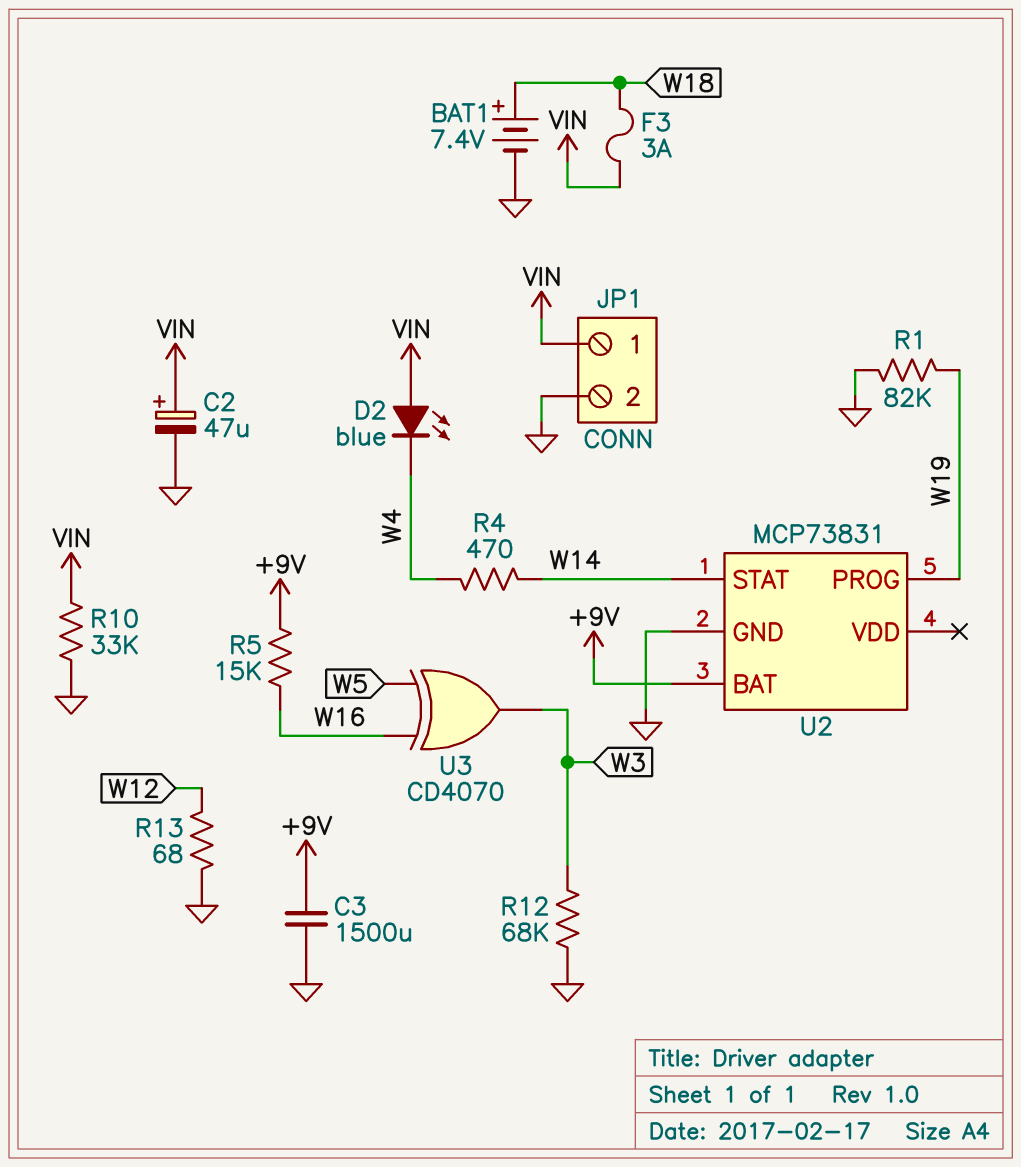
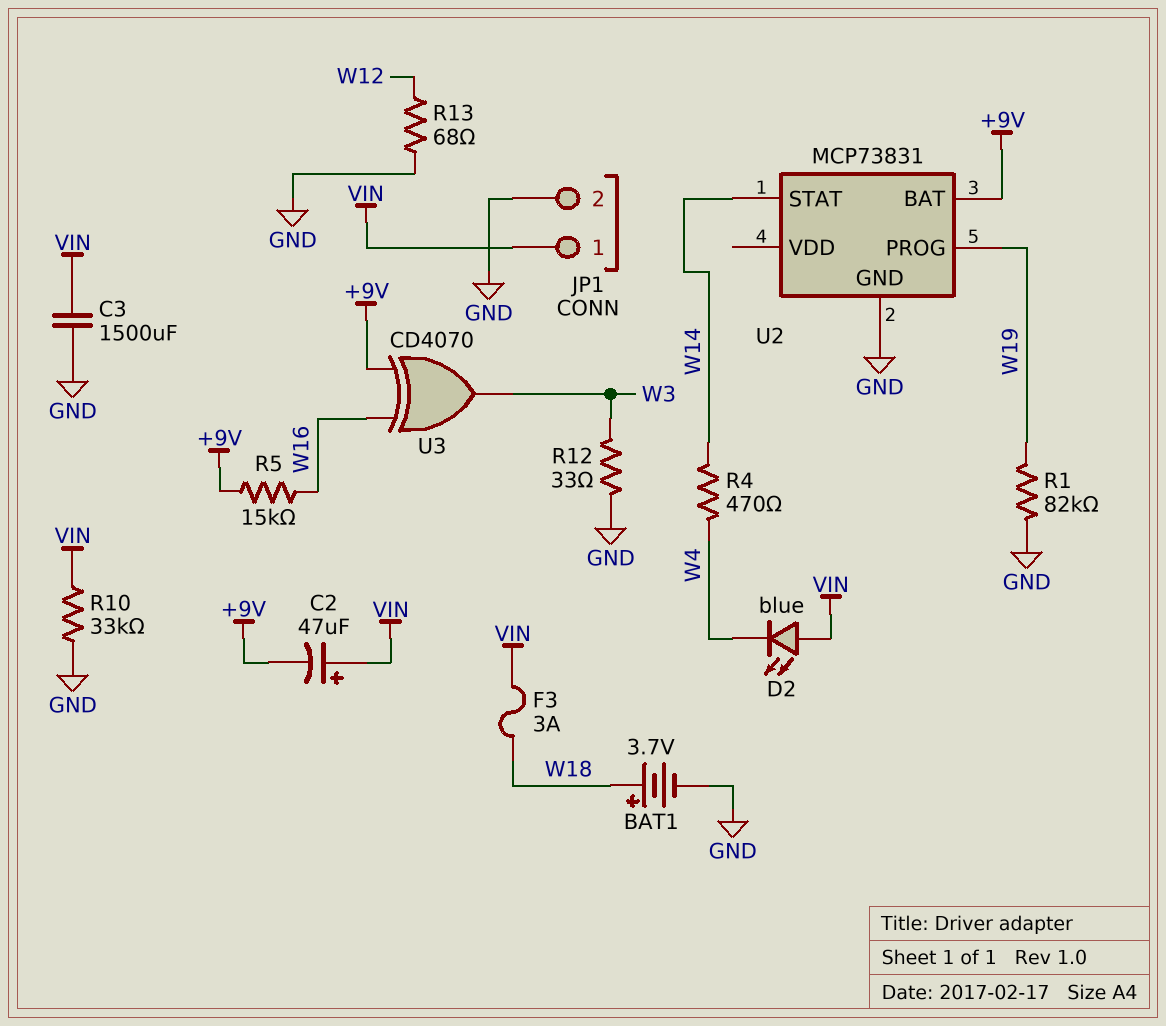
BAT1: 7.4V (plus W18, minus GND) -> 3.7V (plus W18, minus GND)
C2: 47uF (plus VIN, minus GND) -> 47uF (plus VIN, minus +9V)
C3: 1500uF (+9V, GND) -> 1500uF (GND, VIN)
R12: 68k (GND, W3) -> 33 (GND, W3)
U3: XOR CD4070 (in W5, in W16, out W3) -> XOR CD4070 (in +9V, in W16, out W3)

